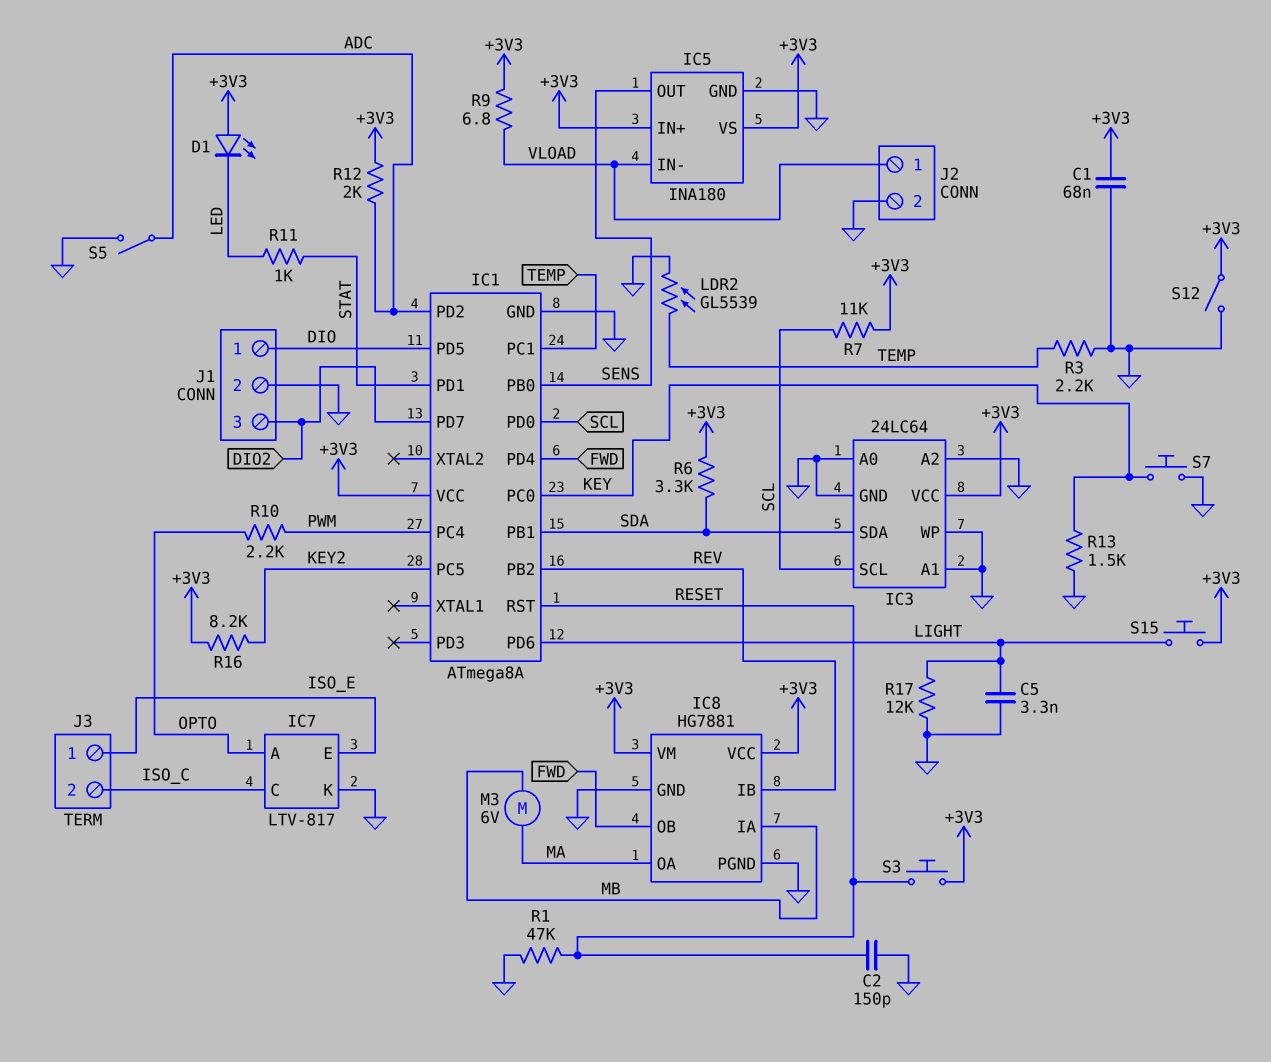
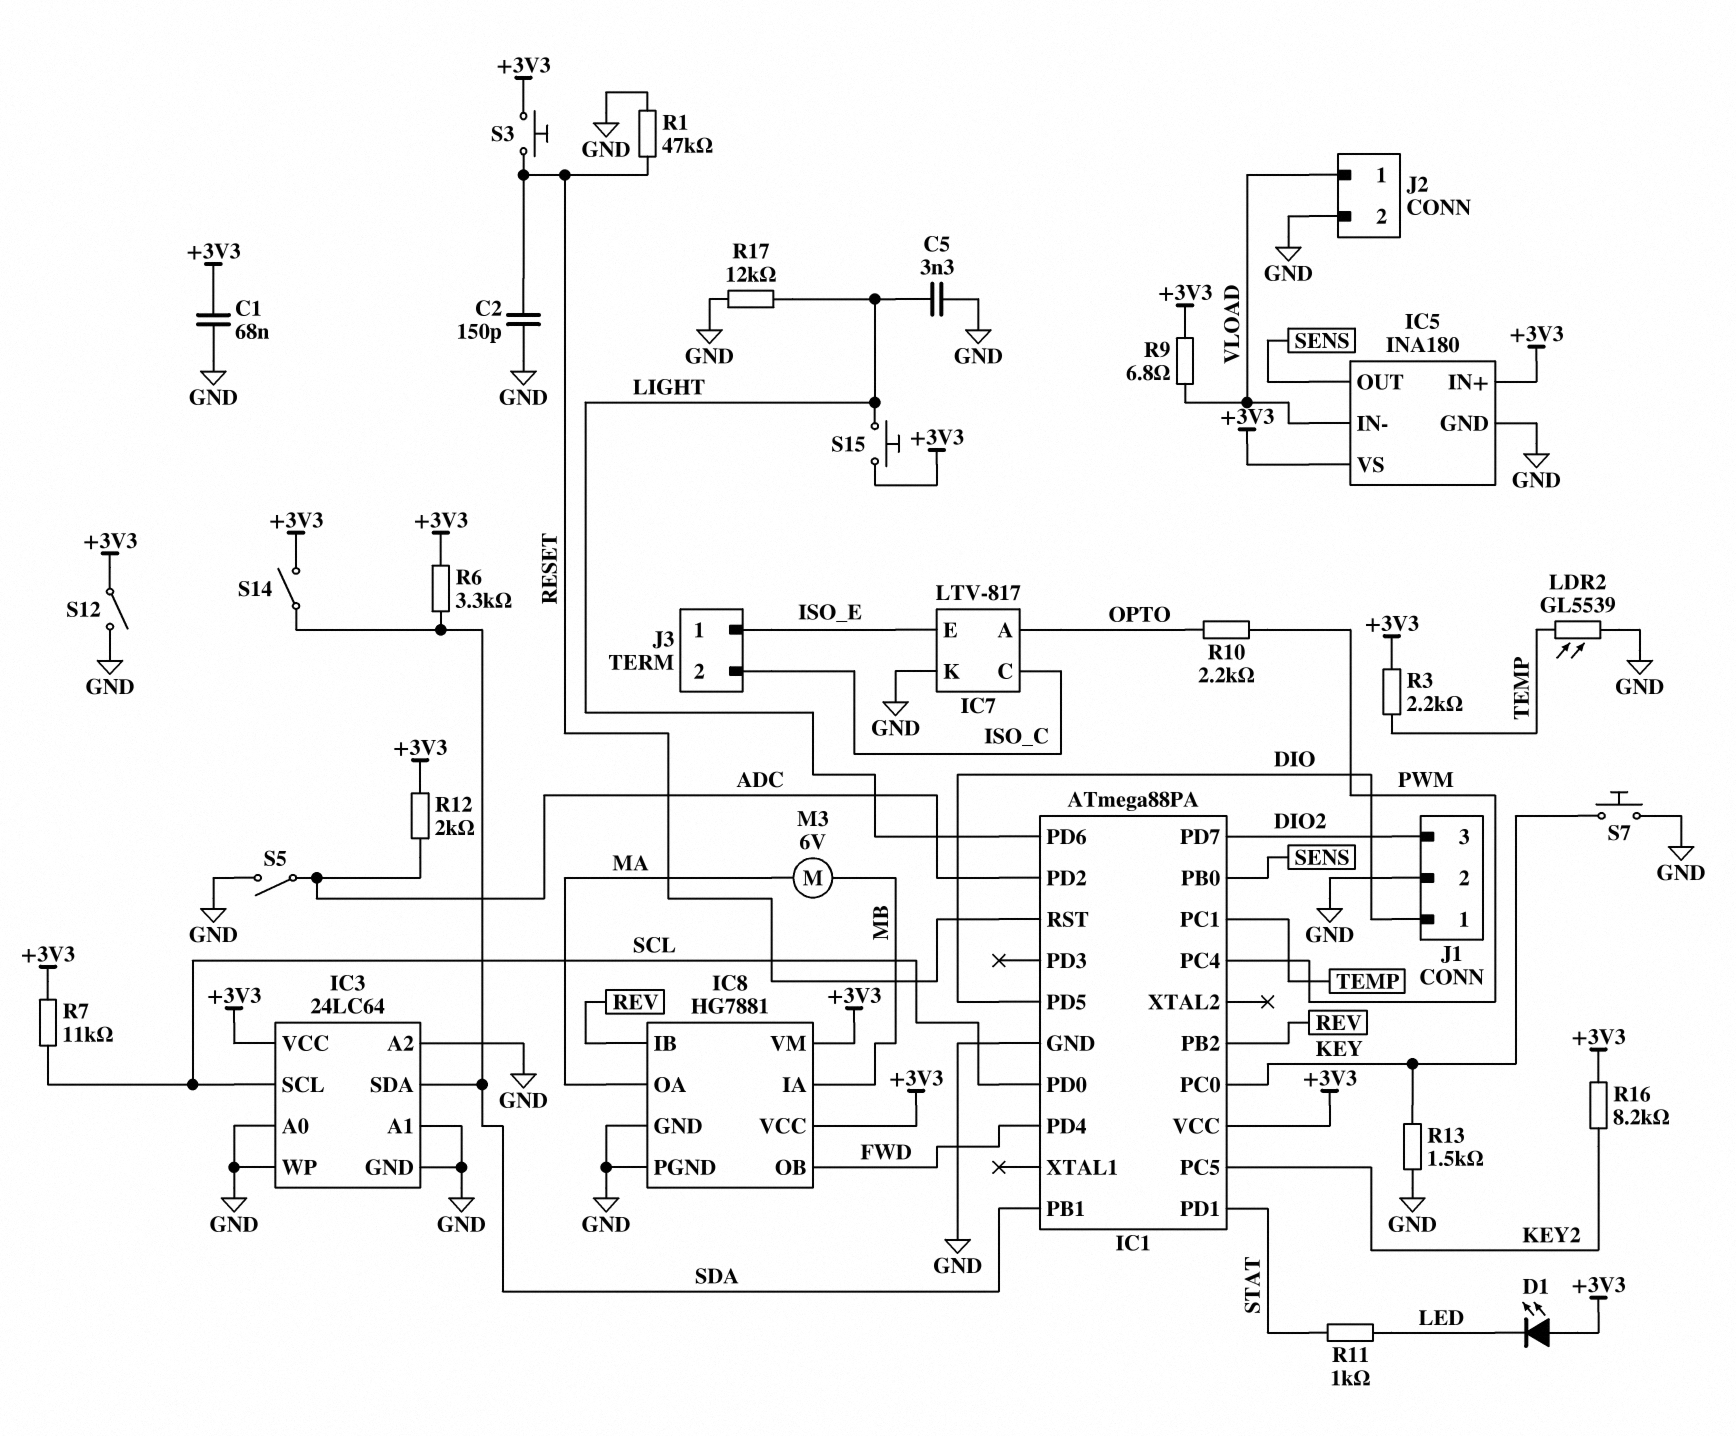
IC1: ATmega8A -> ATmega88PA
R3: 2.2k (GND, TEMP) -> 2.2k (+3V3, TEMP)
S14: none -> switch (+3V3, SDA)

